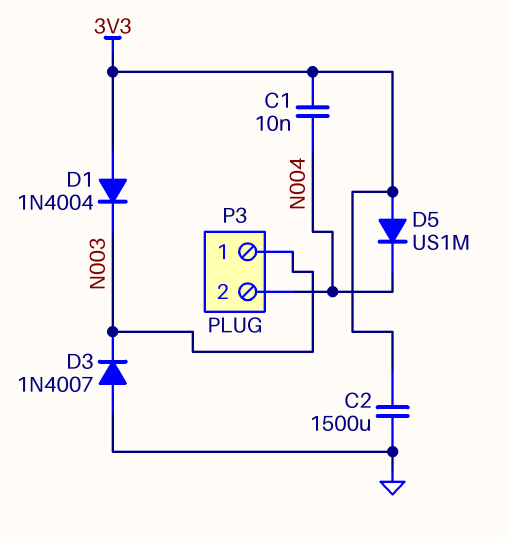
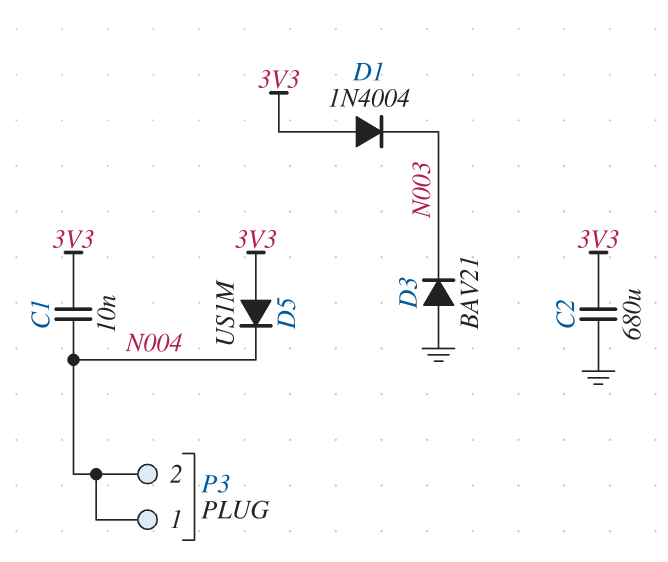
C2: 1500uF (3V3, GND) -> 680uF (3V3, GND)
D3: diode 1N4007 (A GND, K N003) -> diode BAV21 (A GND, K N003)
P3 pin 1: N003 -> N004

